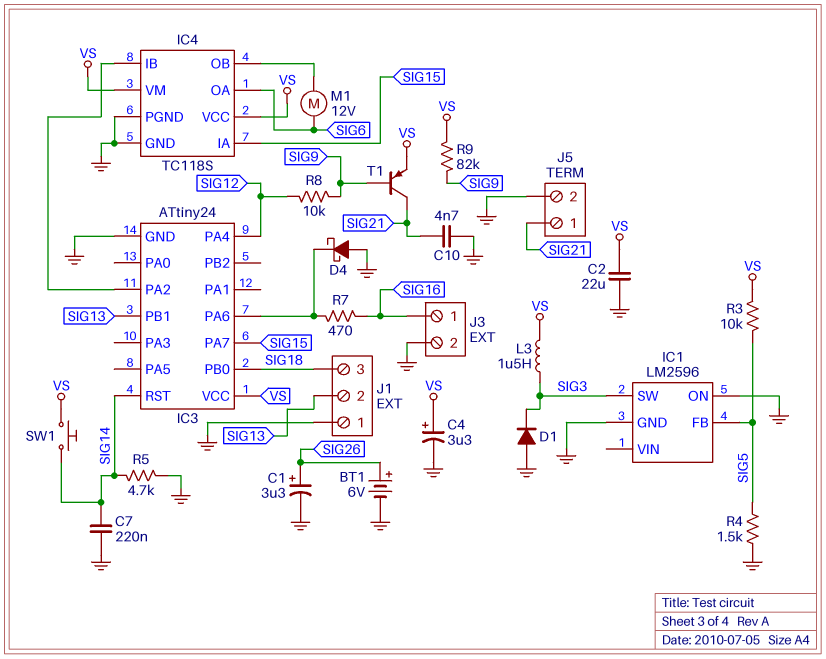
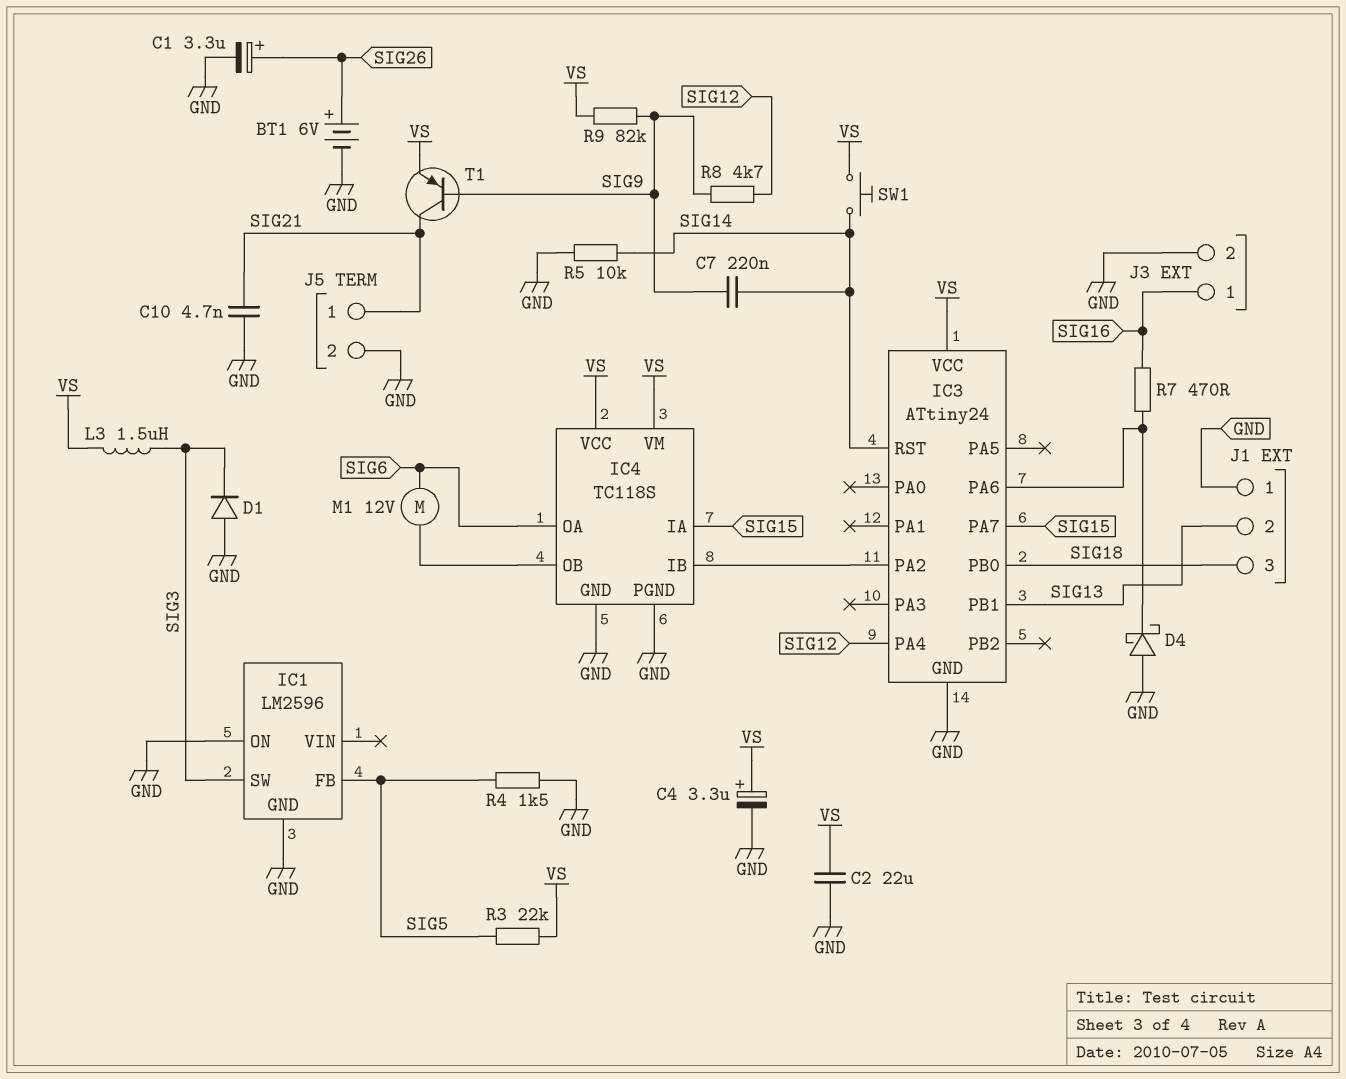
C7: 220nF (GND, SIG14) -> 220nF (SIG9, SIG14)
R3: 10k (SIG5, VS) -> 22k (SIG5, VS)
R5: 4.7k (GND, SIG14) -> 10k (GND, SIG14)
R8: 10k (SIG9, SIG12) -> 4.7k (SIG9, SIG12)

